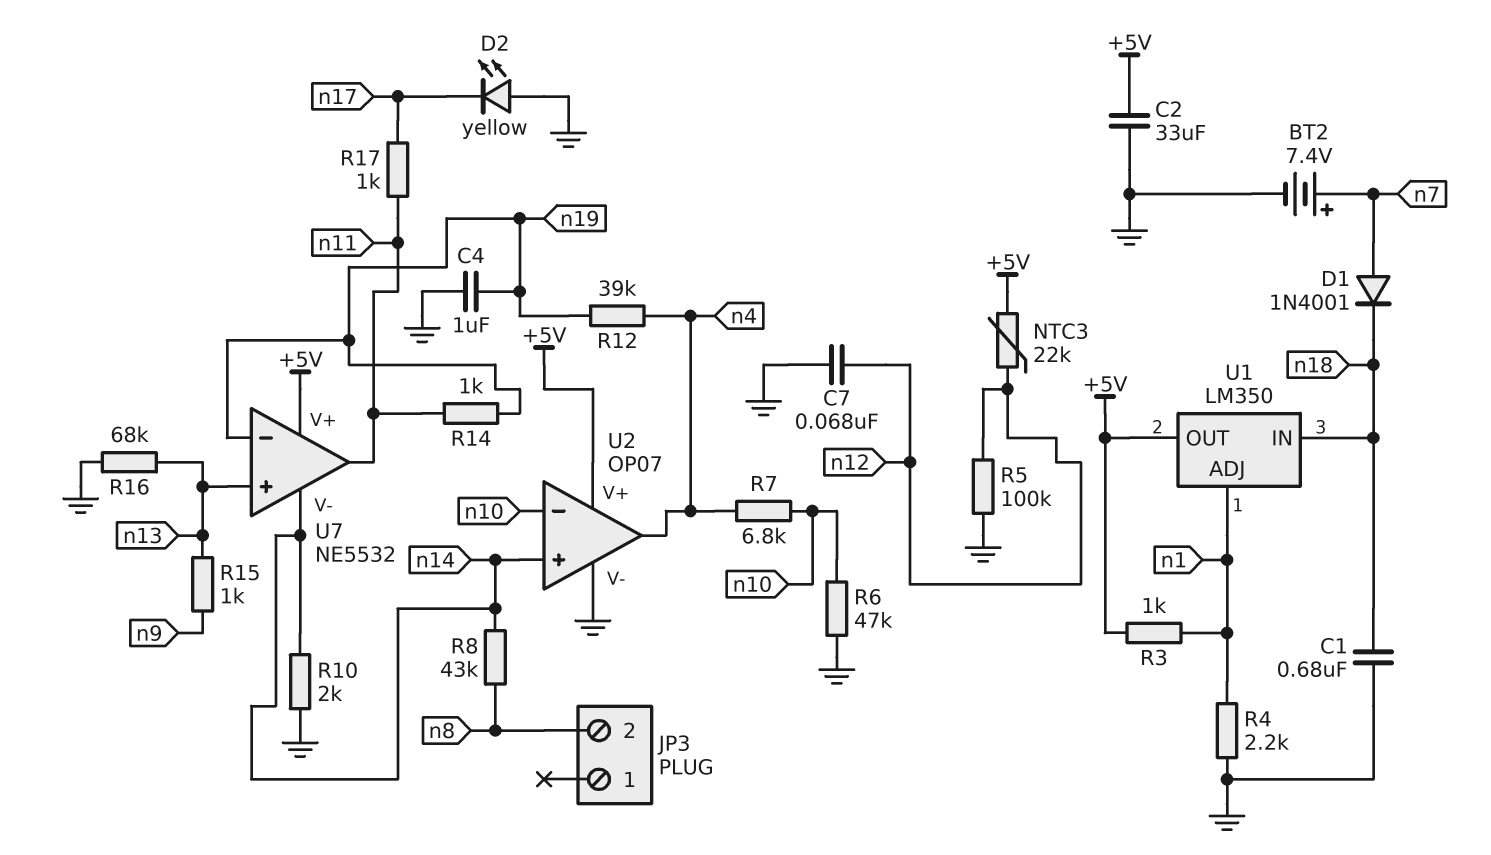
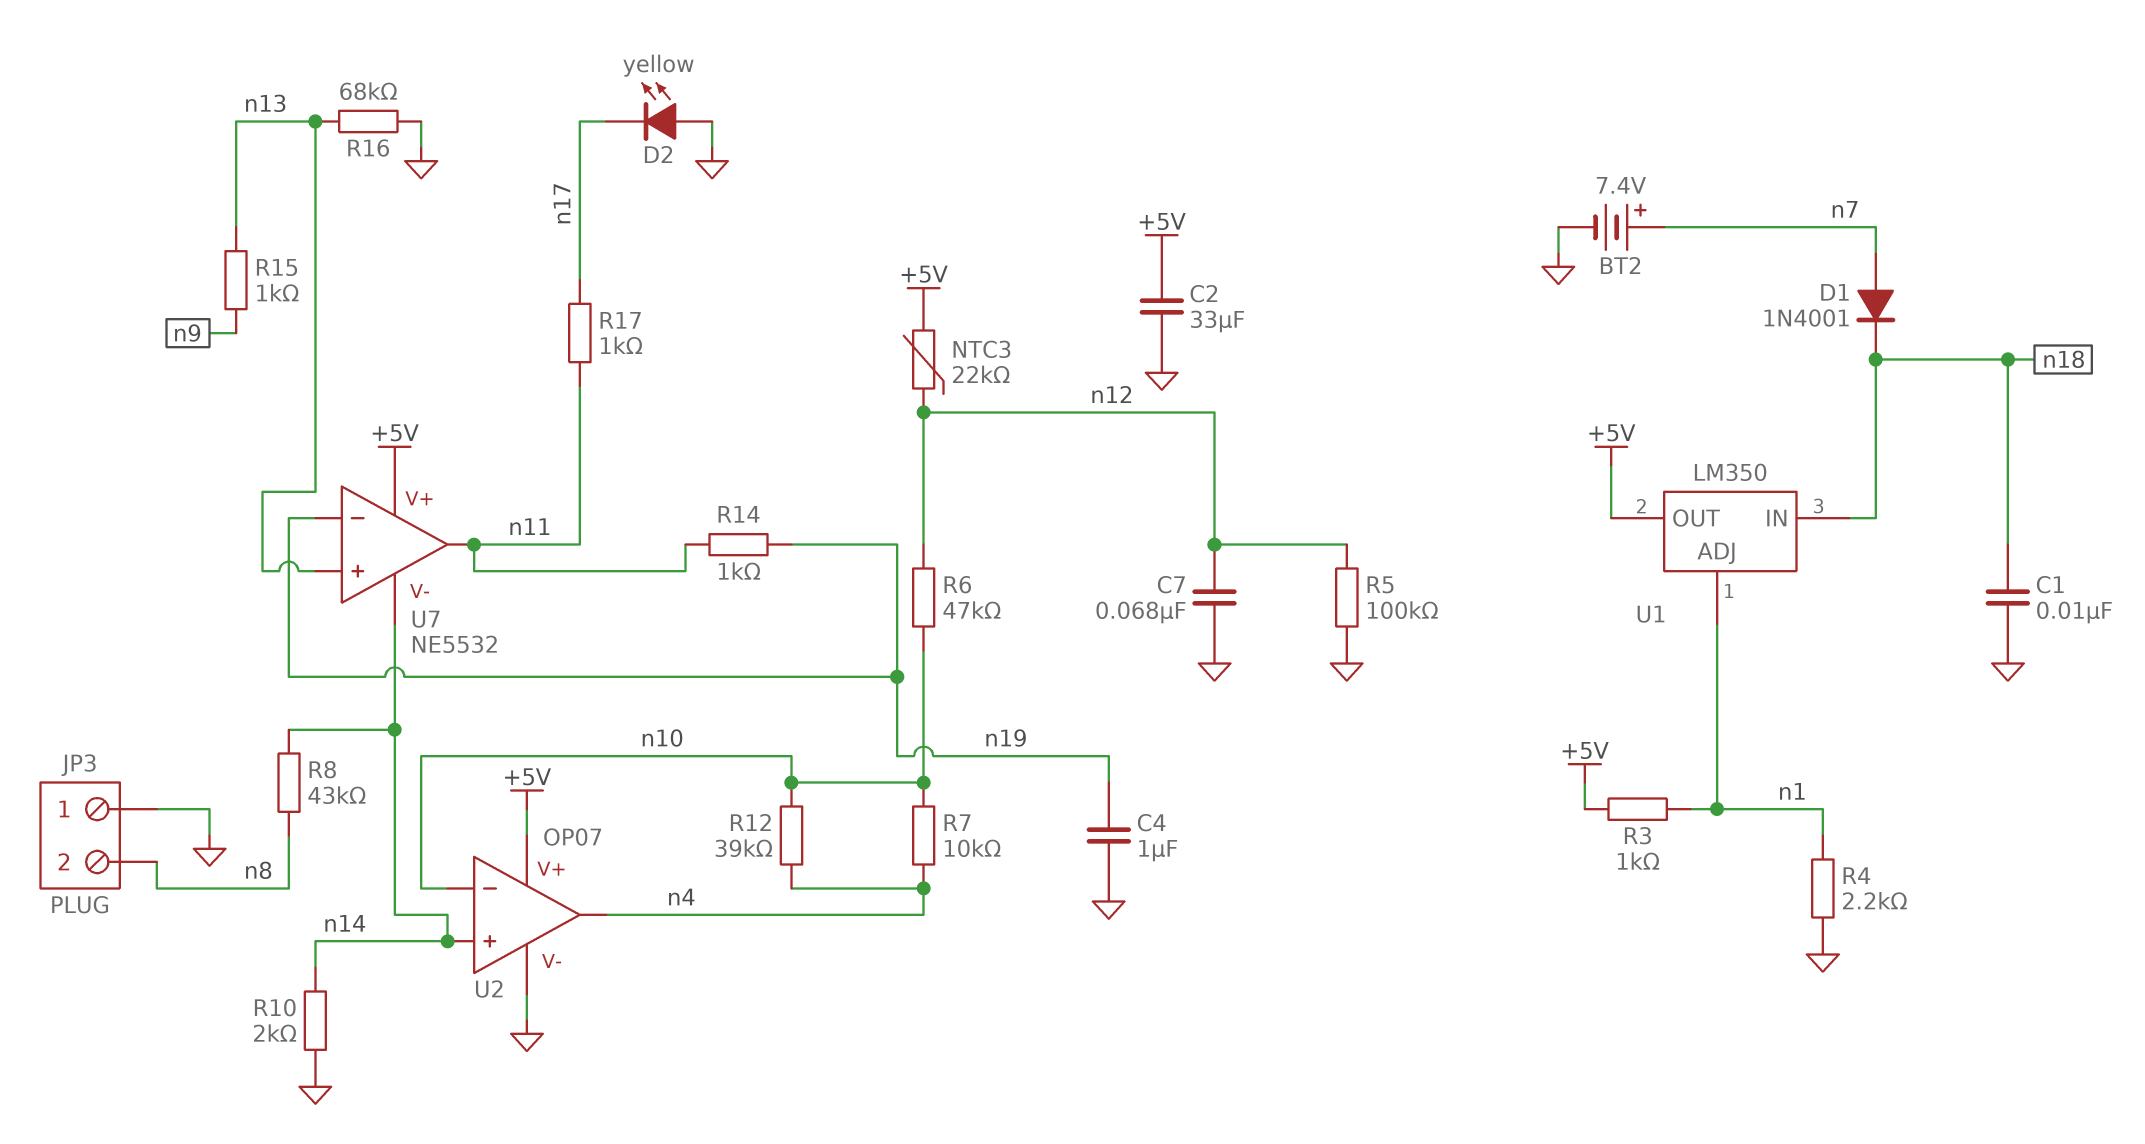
C1: 680nF (GND, n18) -> 10nF (GND, n18)
JP3 pin 1: none -> GND
R6: 47k (GND, n10) -> 47k (n10, n12)
R7: 6.8k (n4, n10) -> 10k (n4, n10)
R12: 39k (n4, n19) -> 39k (n4, n10)

